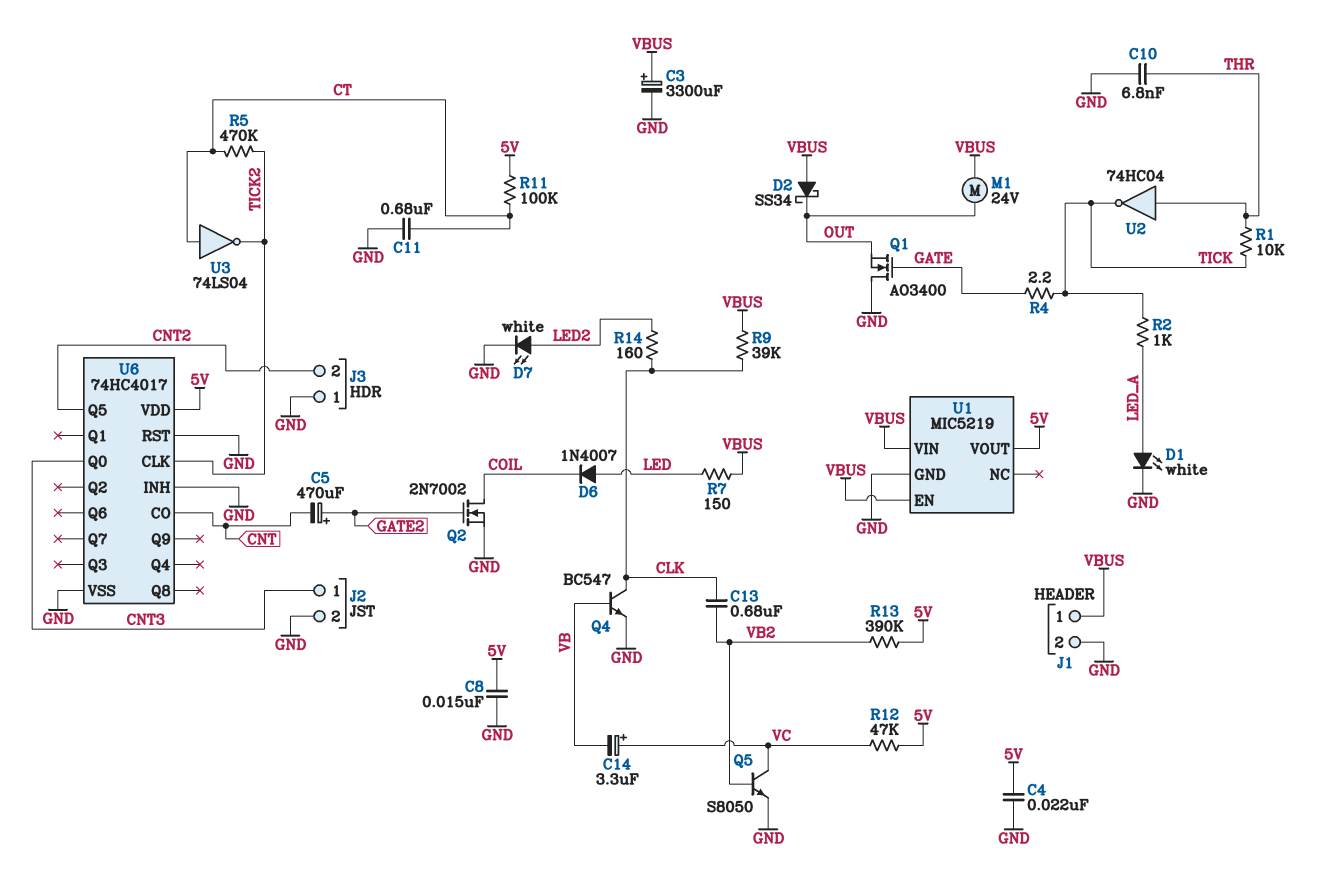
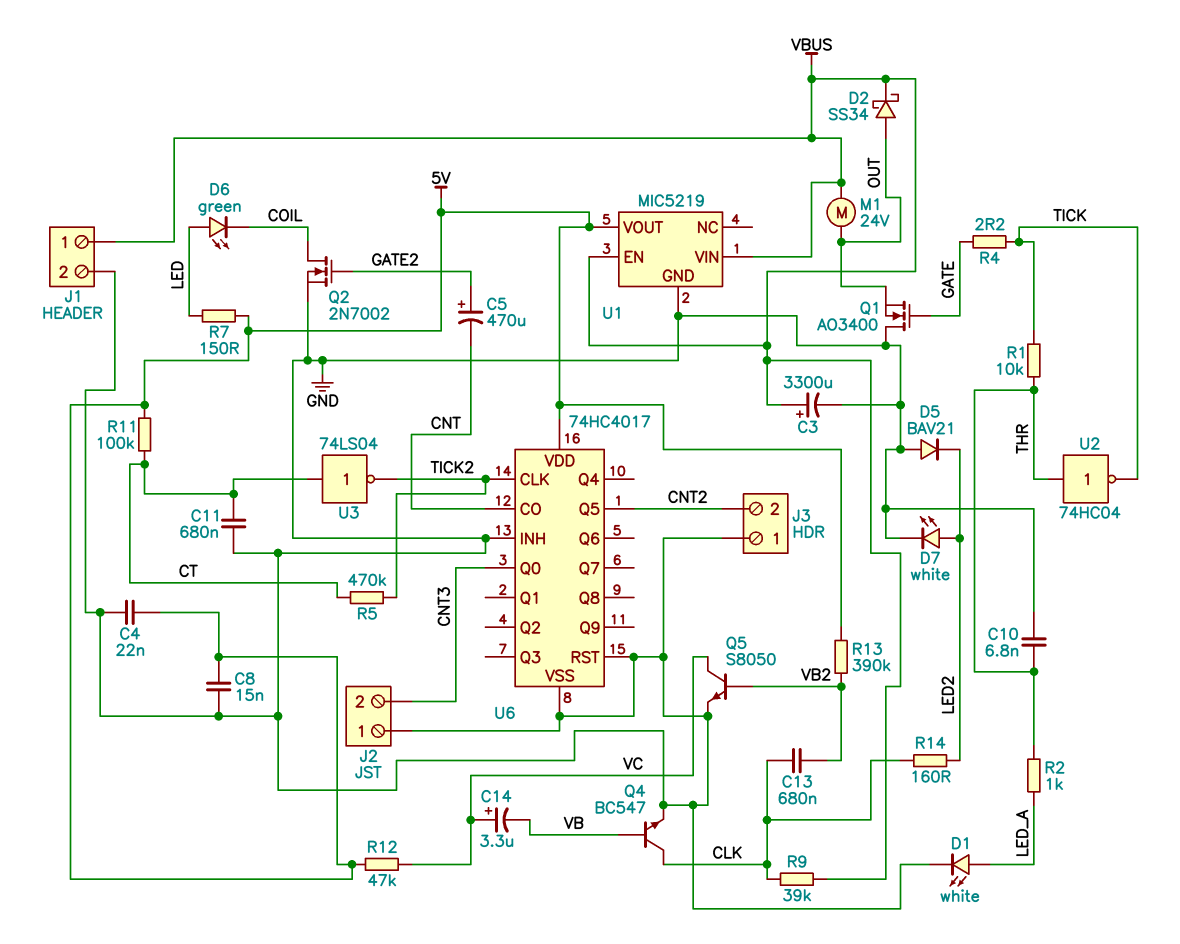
D2: schottky SS34 (A VBUS, K OUT) -> schottky SS34 (A OUT, K VBUS)
D5: none -> diode BAV21 (A GND, K LED2)
D6: diode 1N4007 (A LED, K COIL) -> LED green (A LED, K COIL)
J2 pin 1: CNT3 -> GND
J2 pin 2: GND -> CNT3
R2: 1k (LED_A, TICK) -> 1k (LED_A, THR)
R7: 150 (LED, VBUS) -> 150 (5V, LED)

